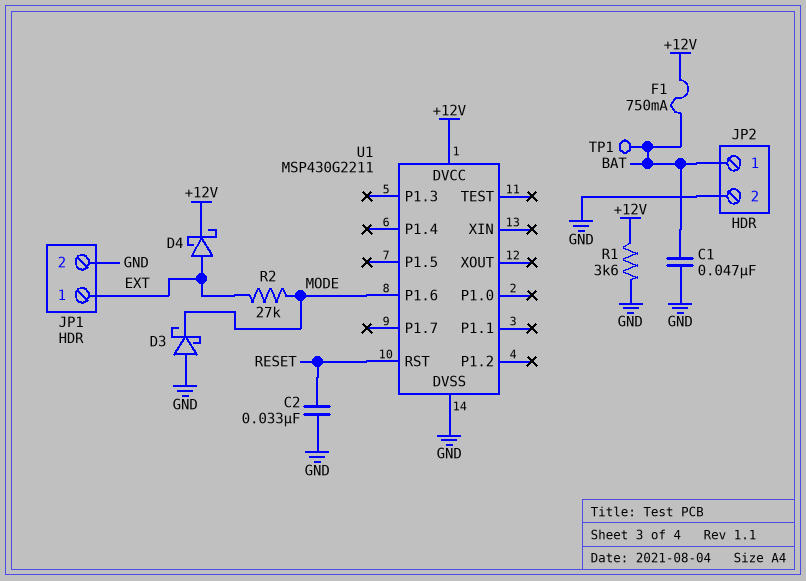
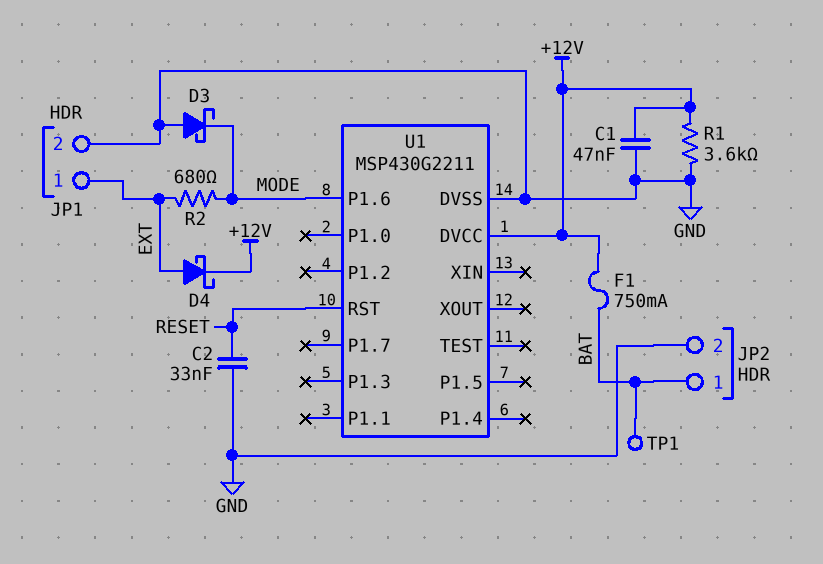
C1: 47nF (BAT, GND) -> 47nF (+12V, GND)
R2: 27k (EXT, MODE) -> 680 (EXT, MODE)

